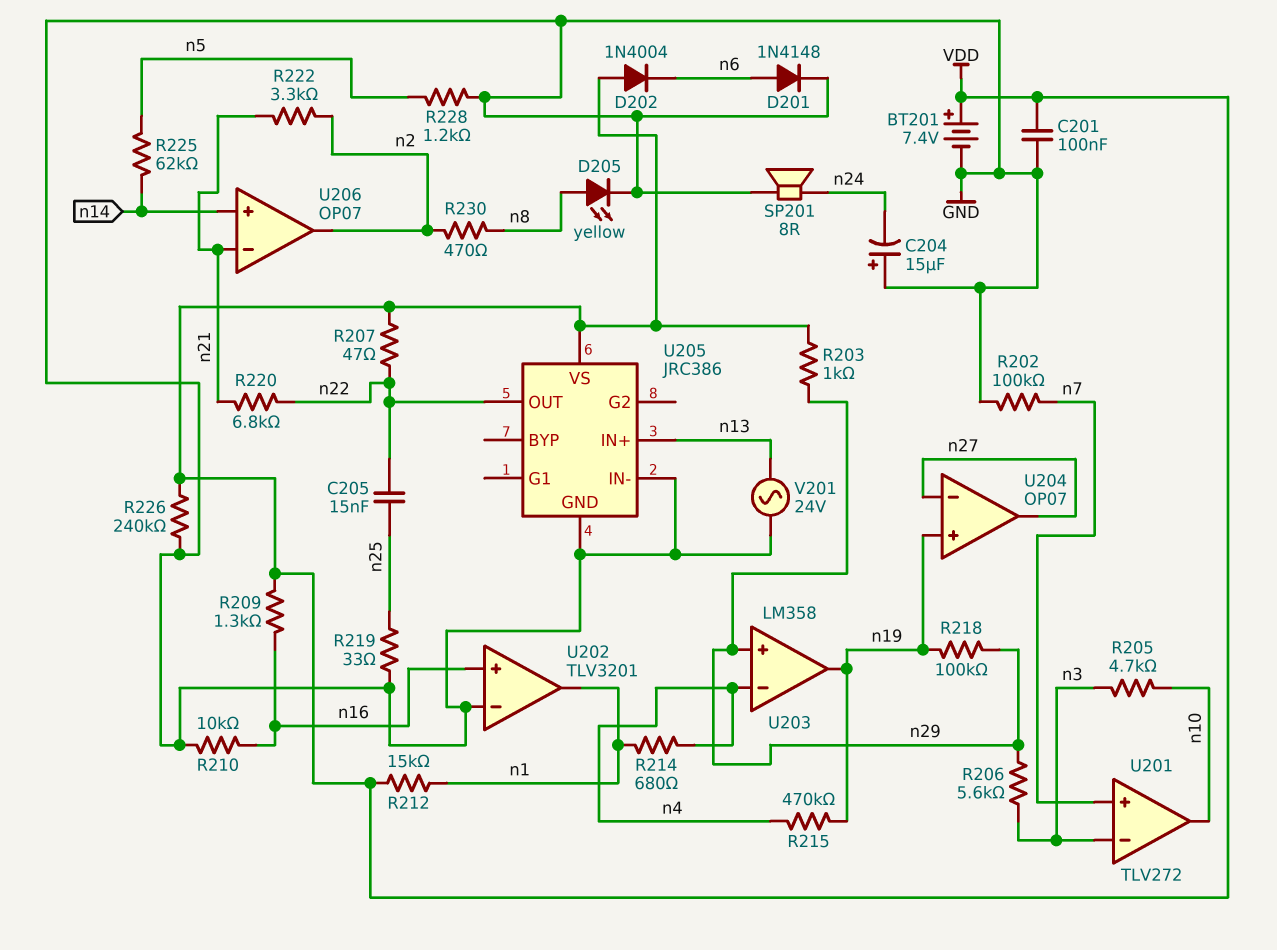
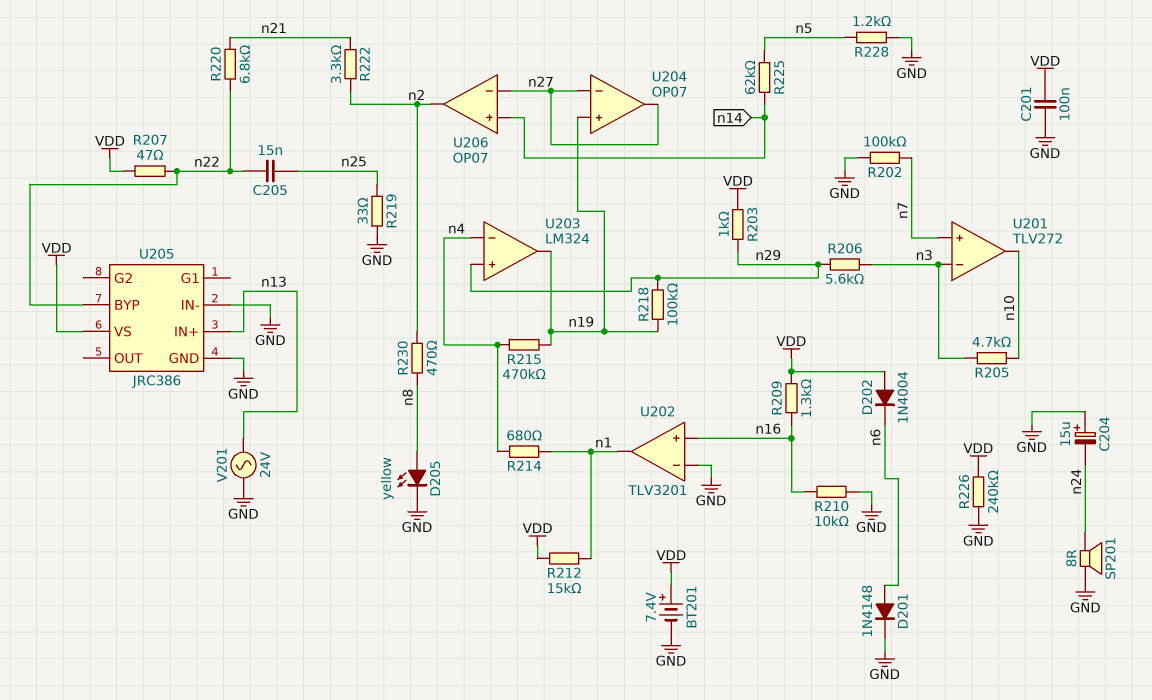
U203: LM358 -> LM324
U205 pin BYP: none -> n22
U205 pin OUT: n22 -> none
U206 pin in-: n21 -> n27

